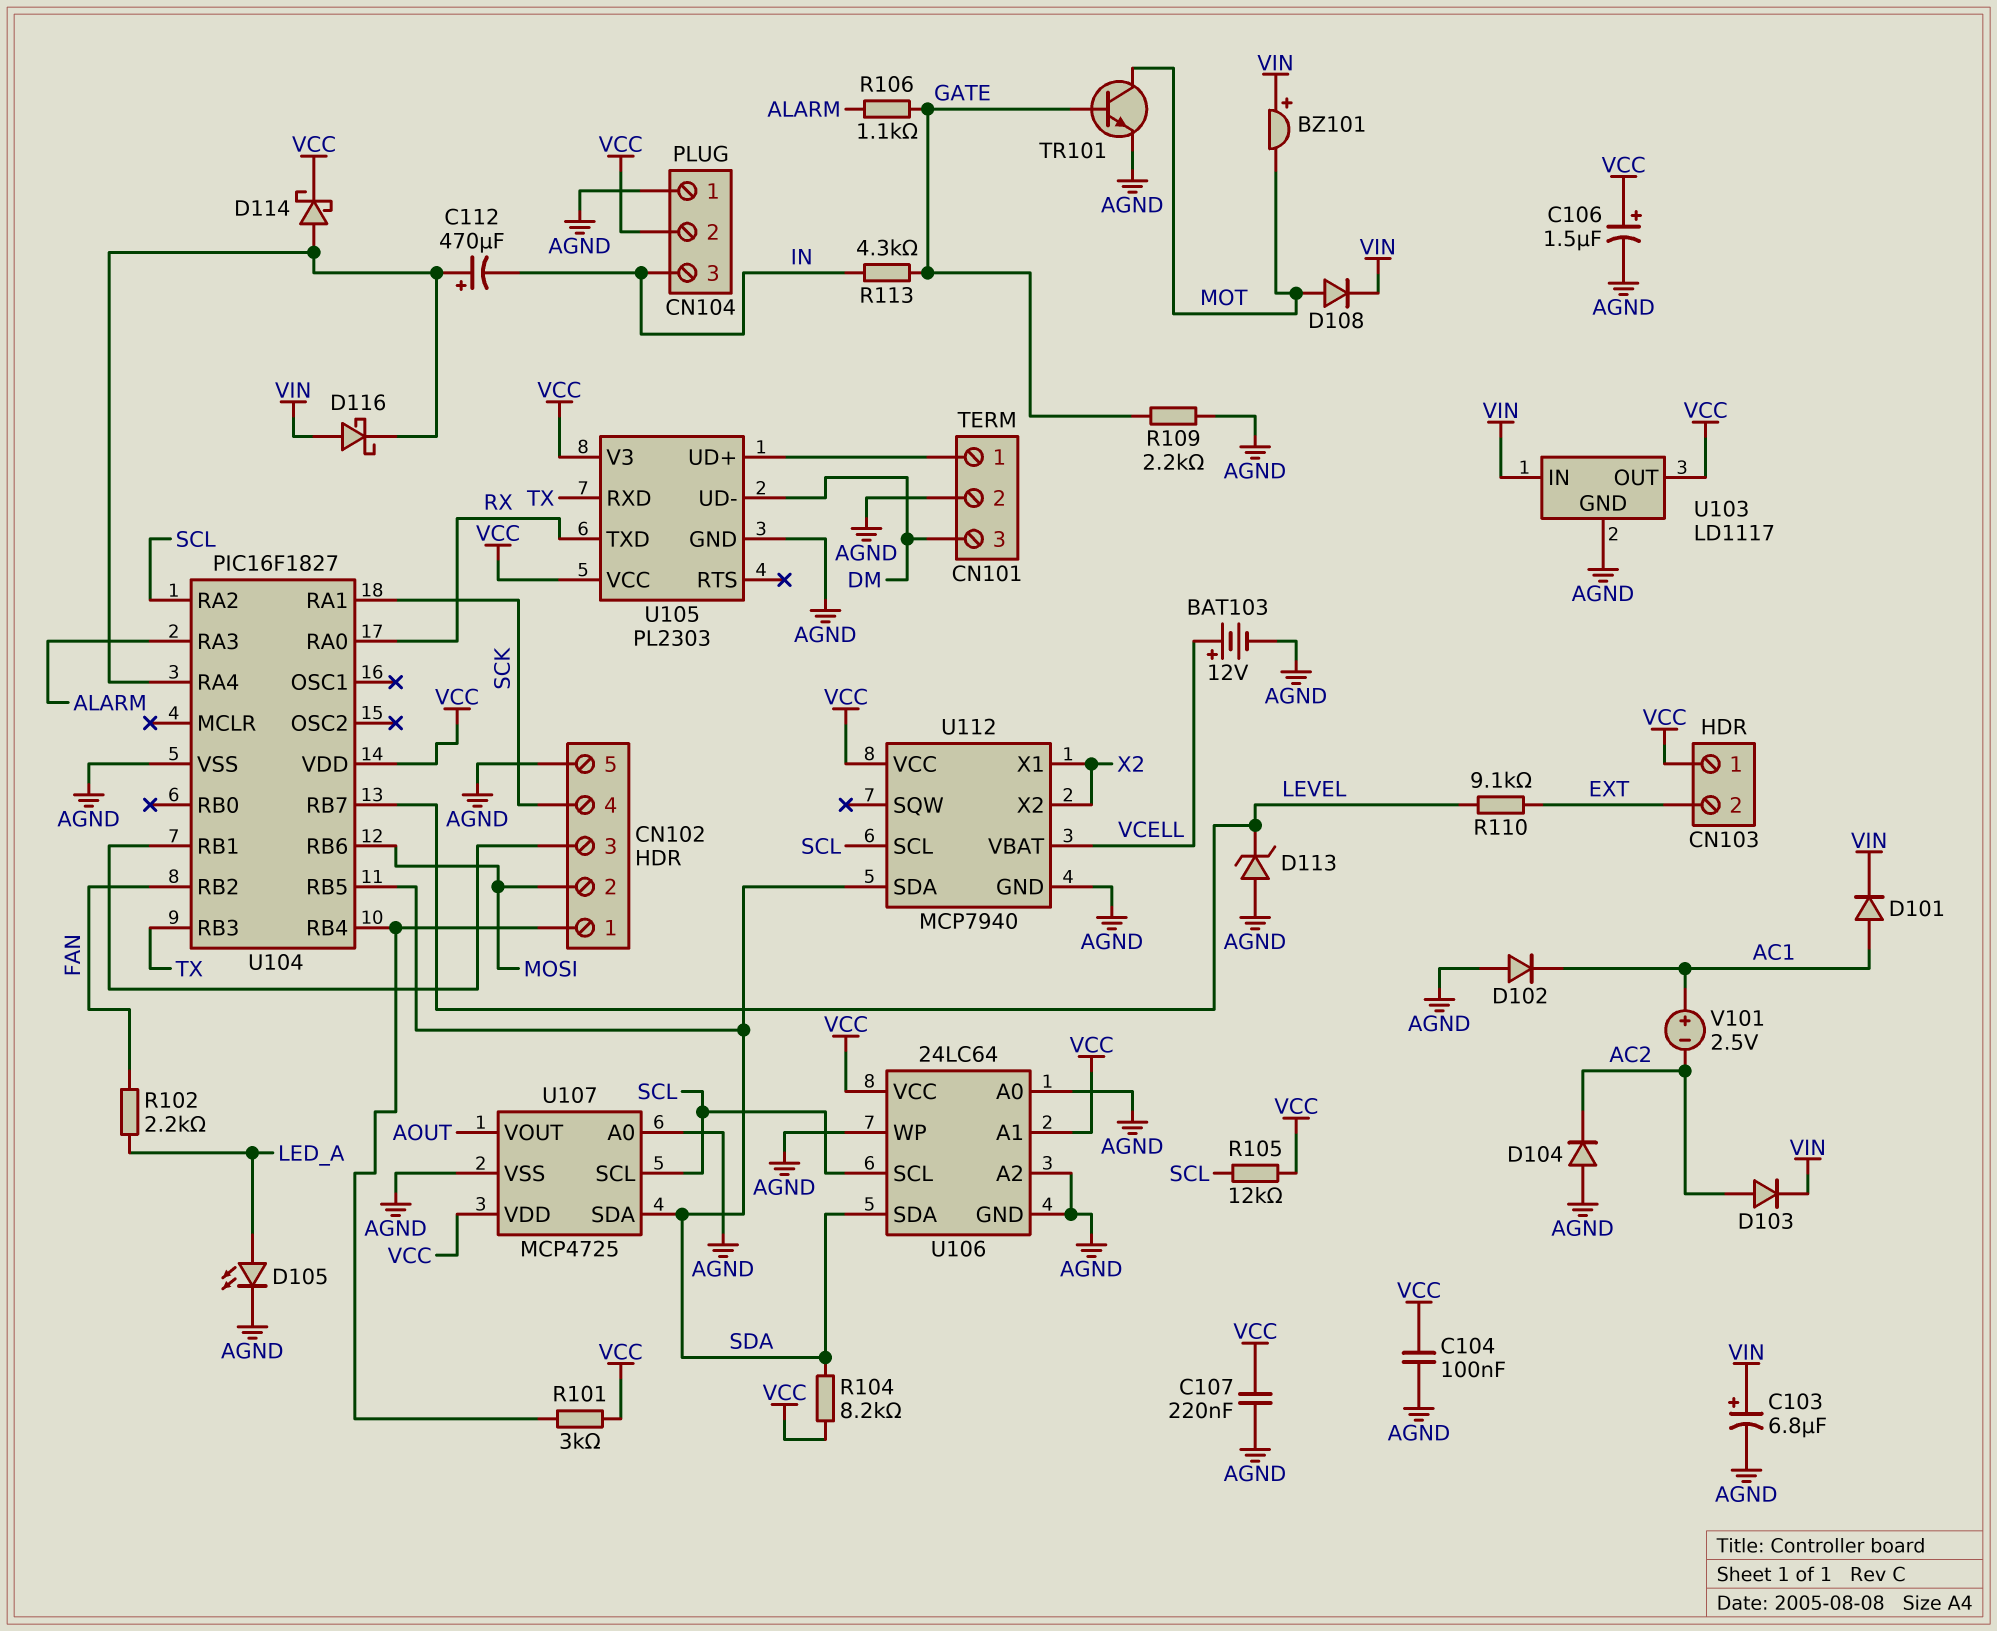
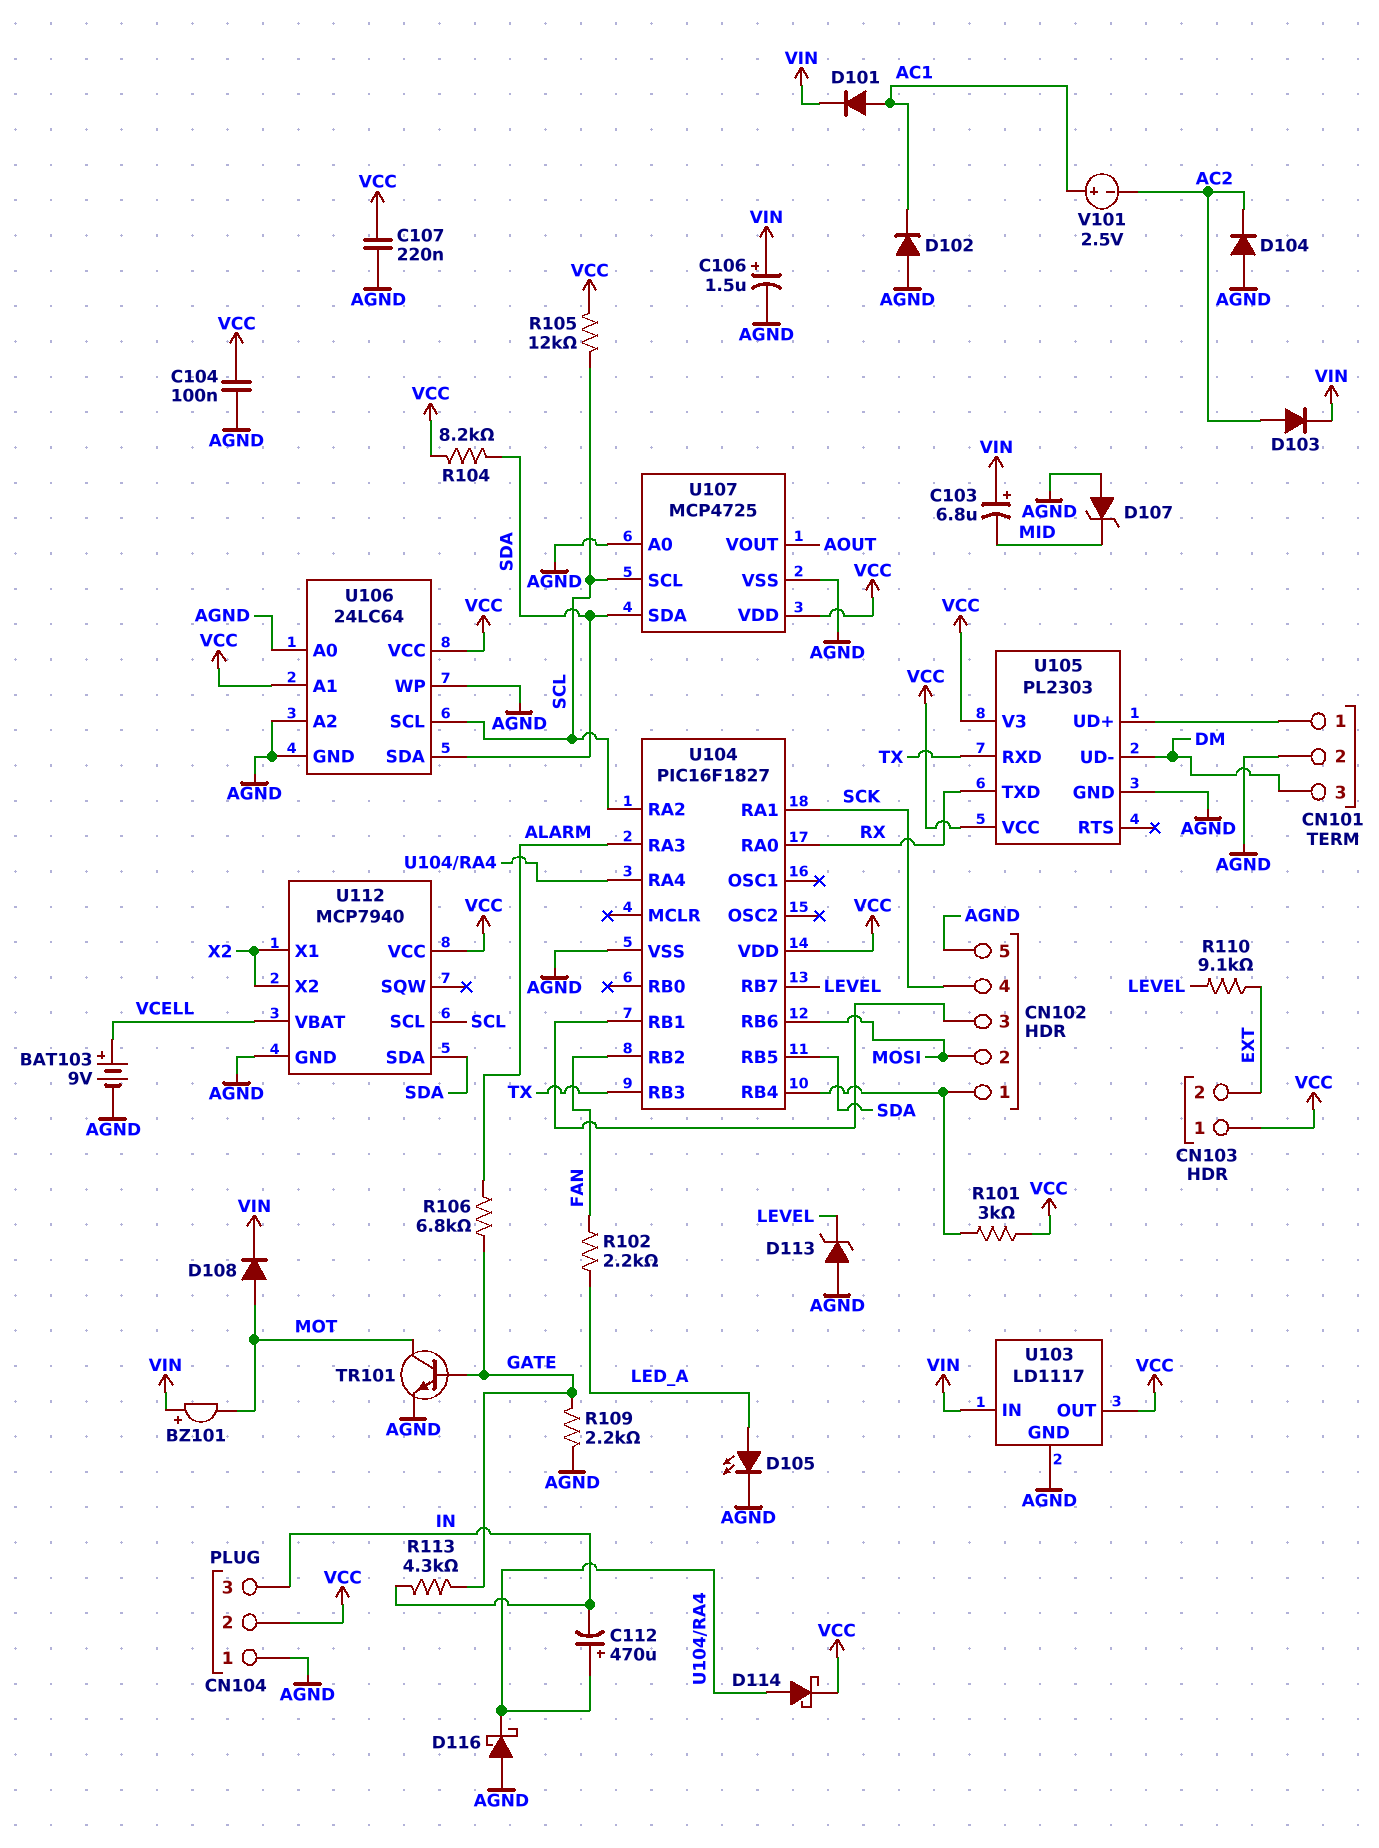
BAT103: 12V (plus VCELL, minus AGND) -> 9V (plus VCELL, minus AGND)
C103: 6.8uF (plus VIN, minus AGND) -> 6.8uF (plus VIN, minus MID)
C106: 1.5uF (plus VCC, minus AGND) -> 1.5uF (plus VIN, minus AGND)
D107: none -> zener (A AGND, K MID)
D116: schottky (A VIN, K U104/RA4) -> schottky (A AGND, K U104/RA4)
R106: 1.1k (ALARM, GATE) -> 6.8k (ALARM, GATE)

